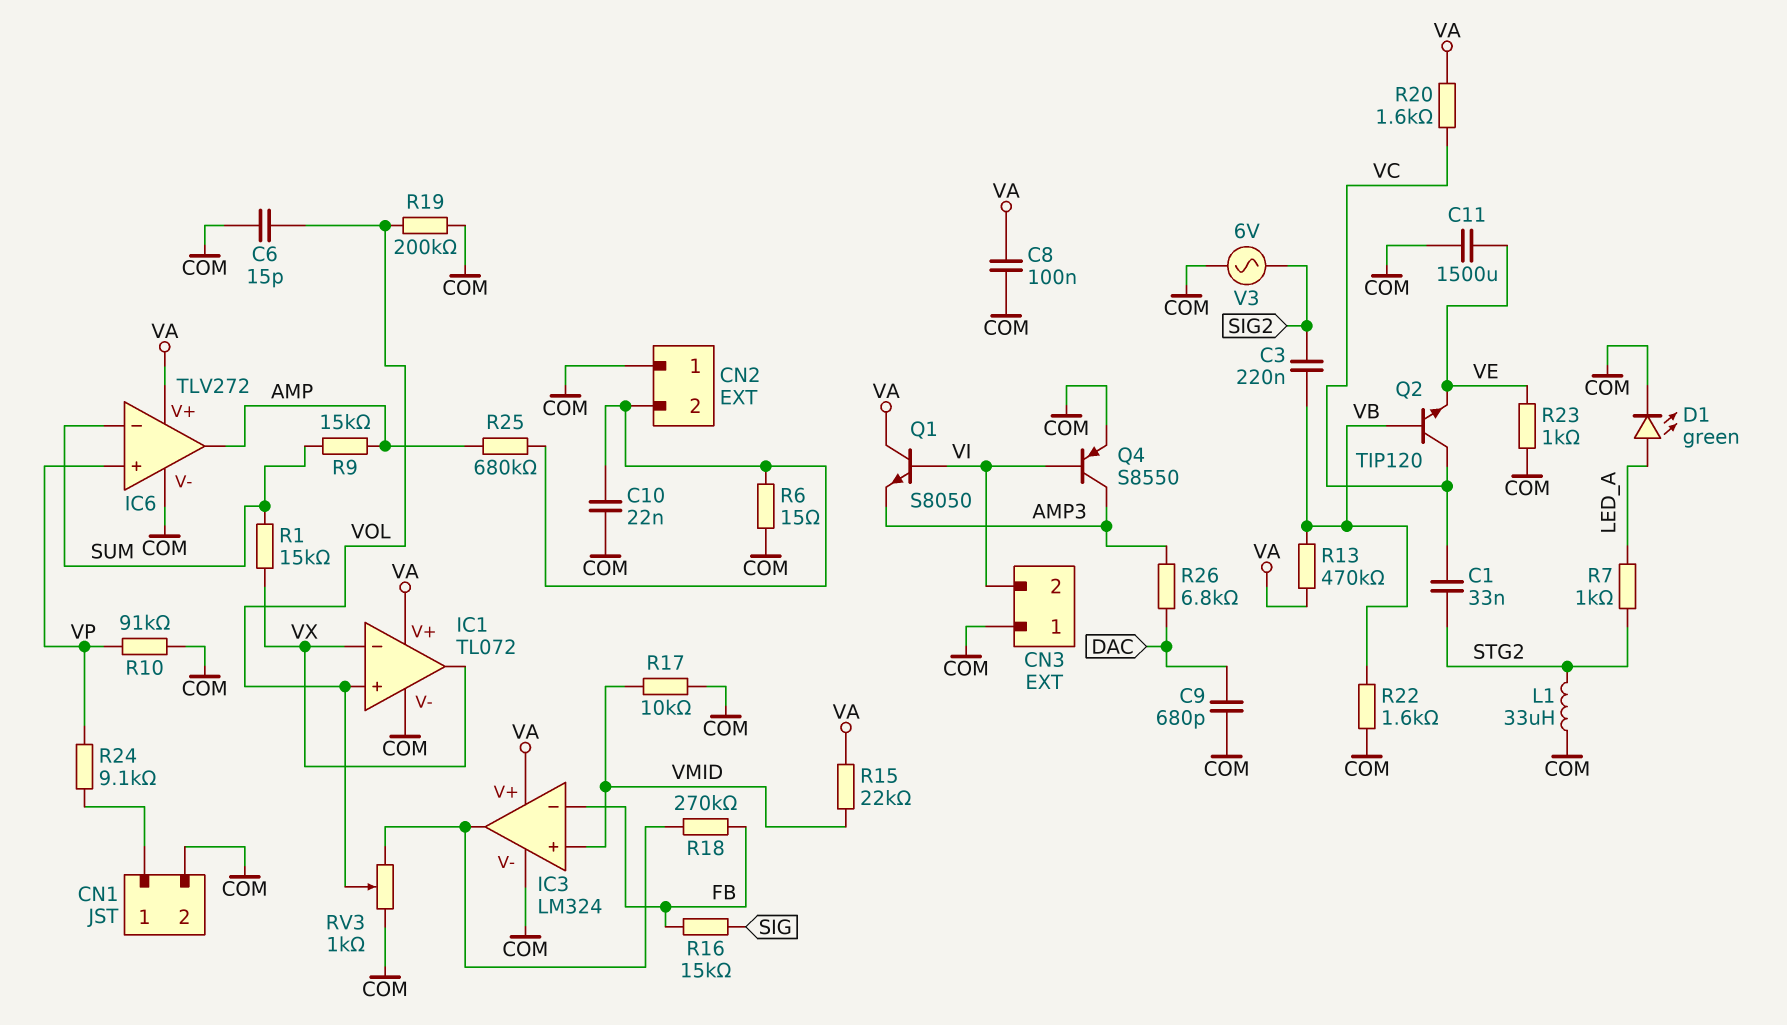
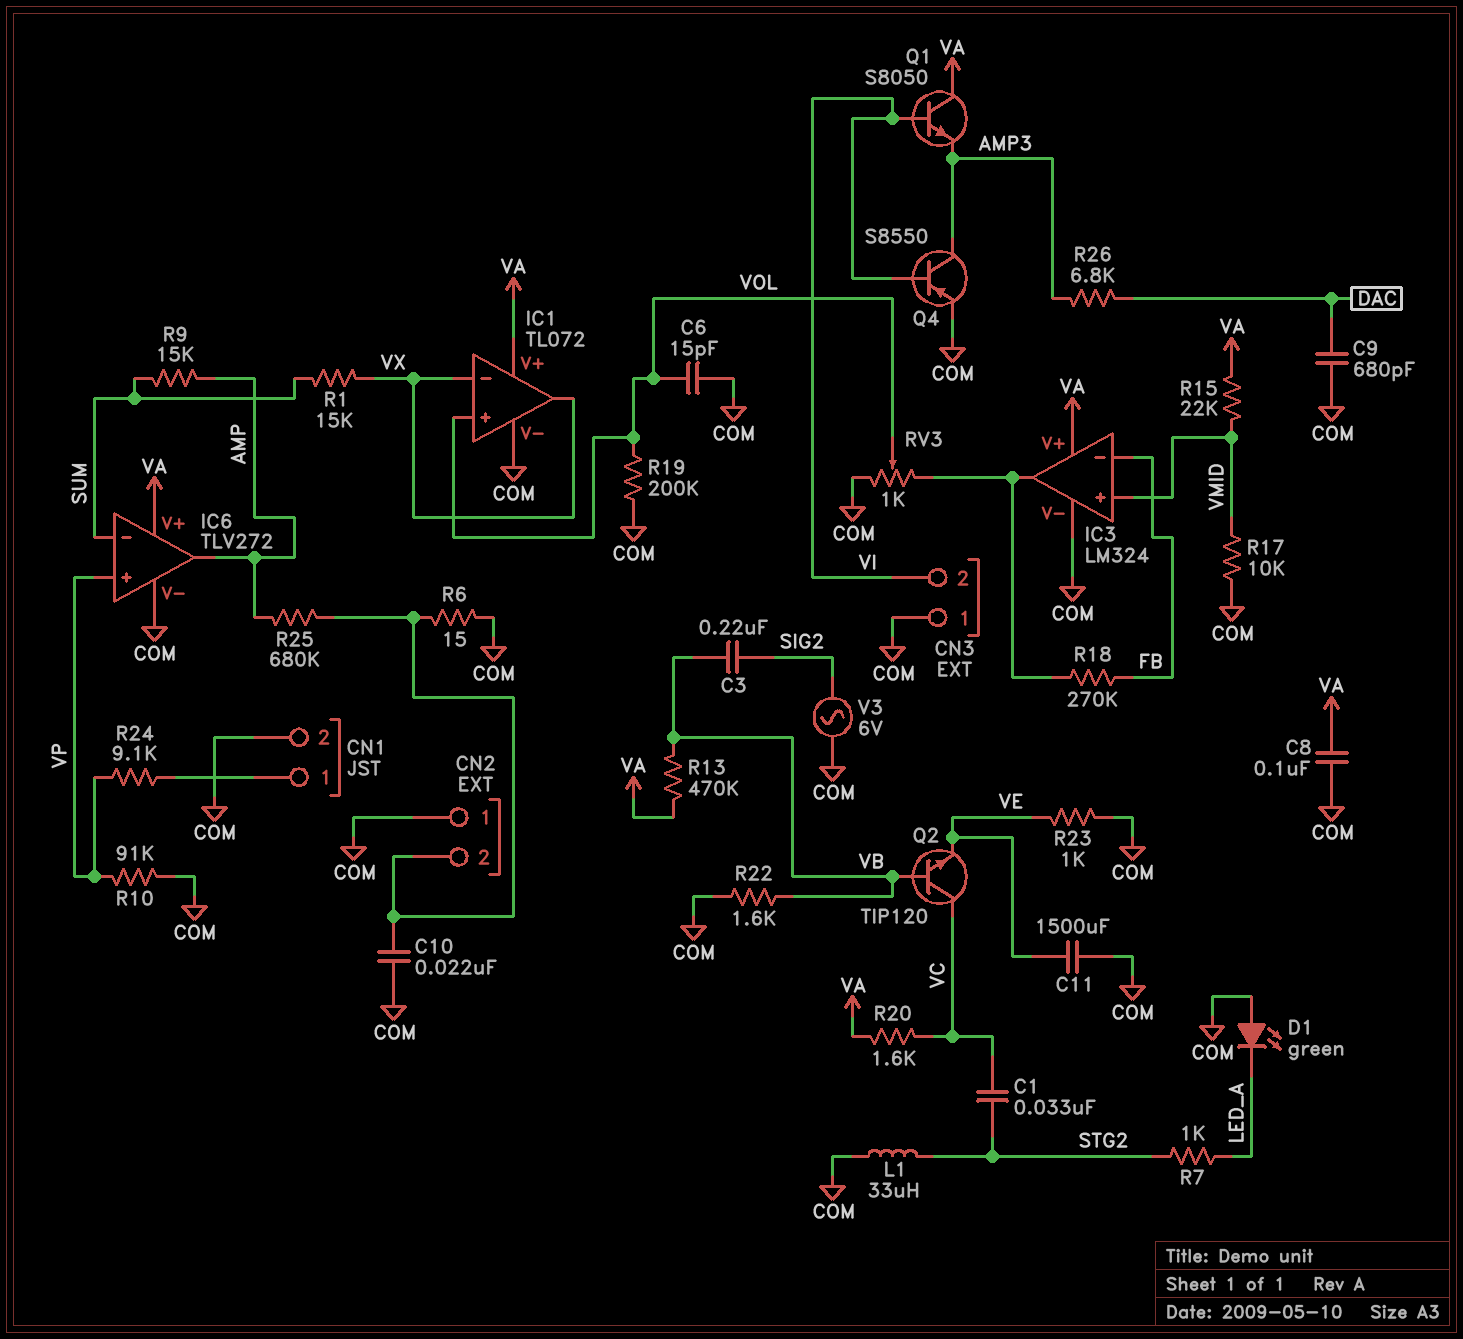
D1: LED green (A LED_A, K COM) -> LED green (A COM, K LED_A)
R16: 15k (FB, SIG) -> none

